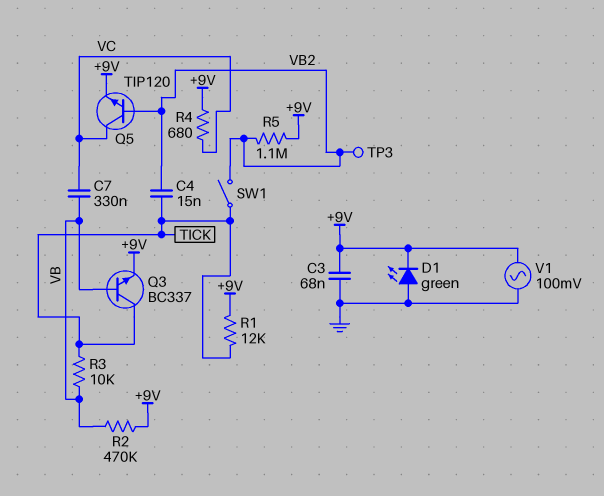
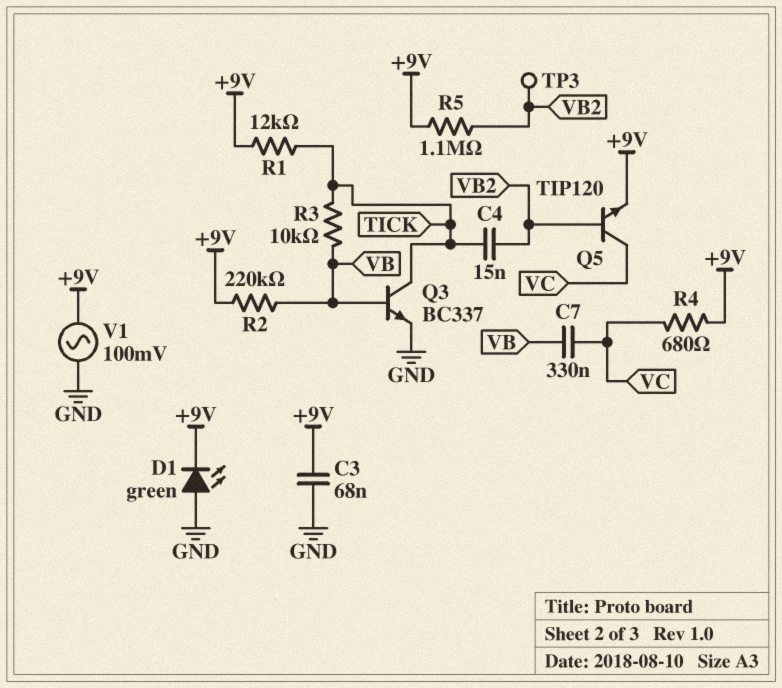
Q3: NPN BC337 (B VB, C TICK, E +9V) -> NPN BC337 (B VB, C TICK, E GND)
R2: 470k (+9V, VB) -> 220k (+9V, VB)
SW1: switch (TICK, VB2) -> none

